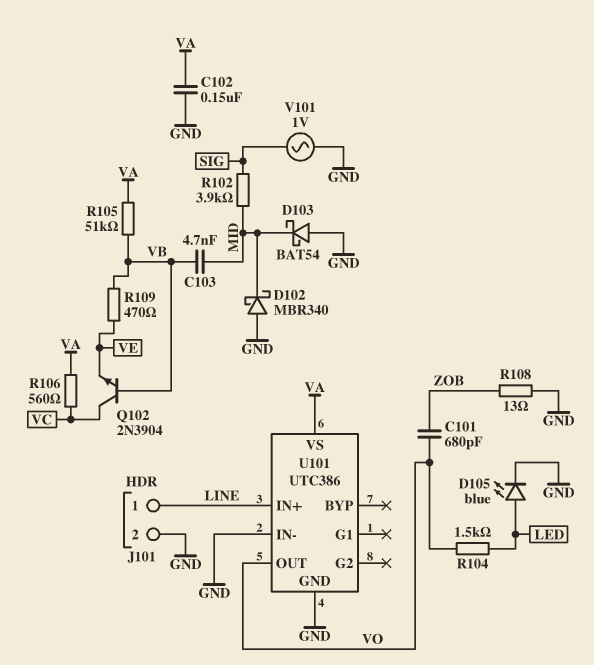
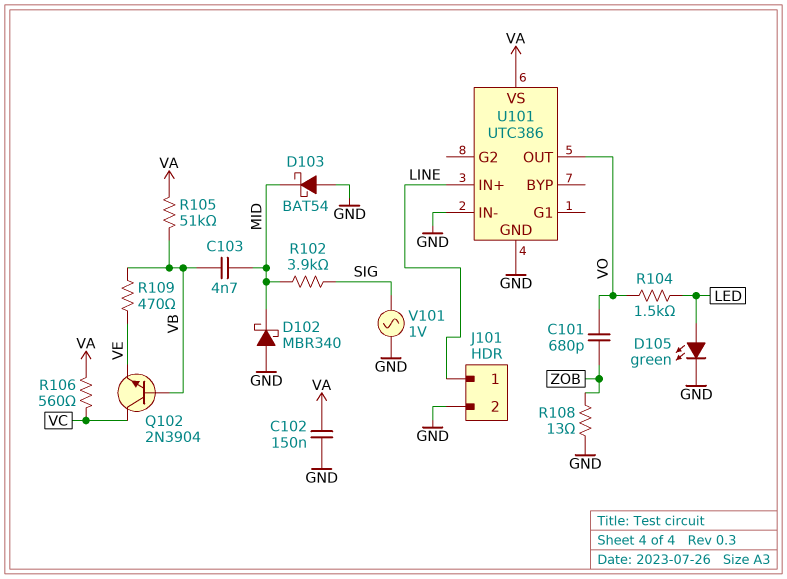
D105: LED blue (A LED, K GND) -> LED green (A LED, K GND)

